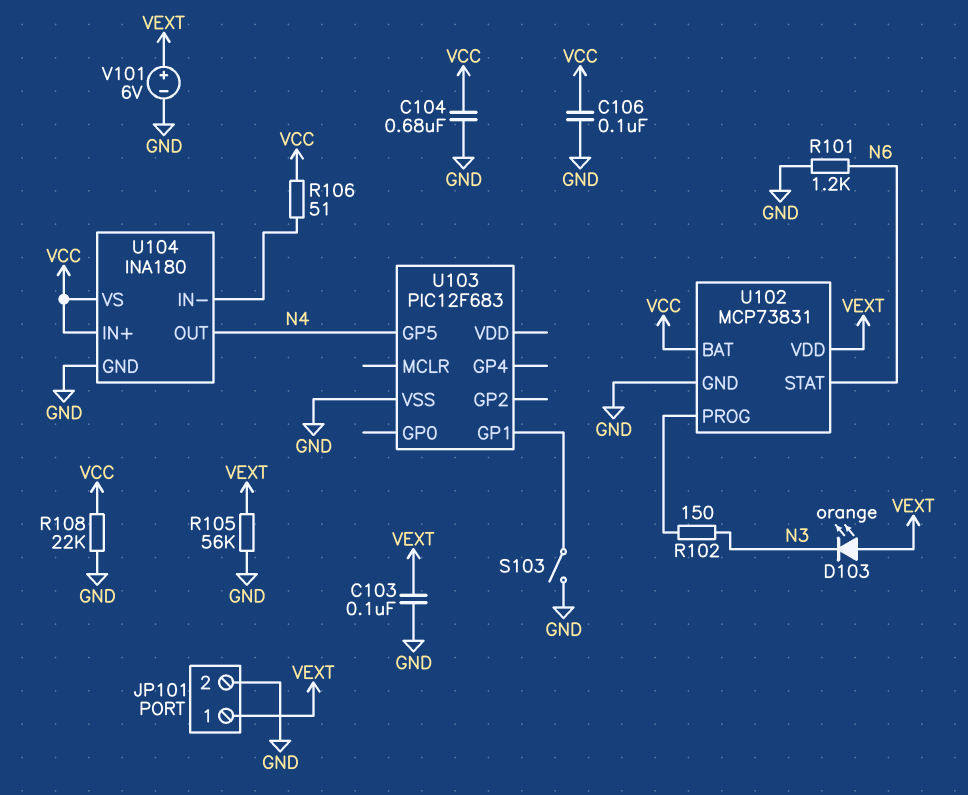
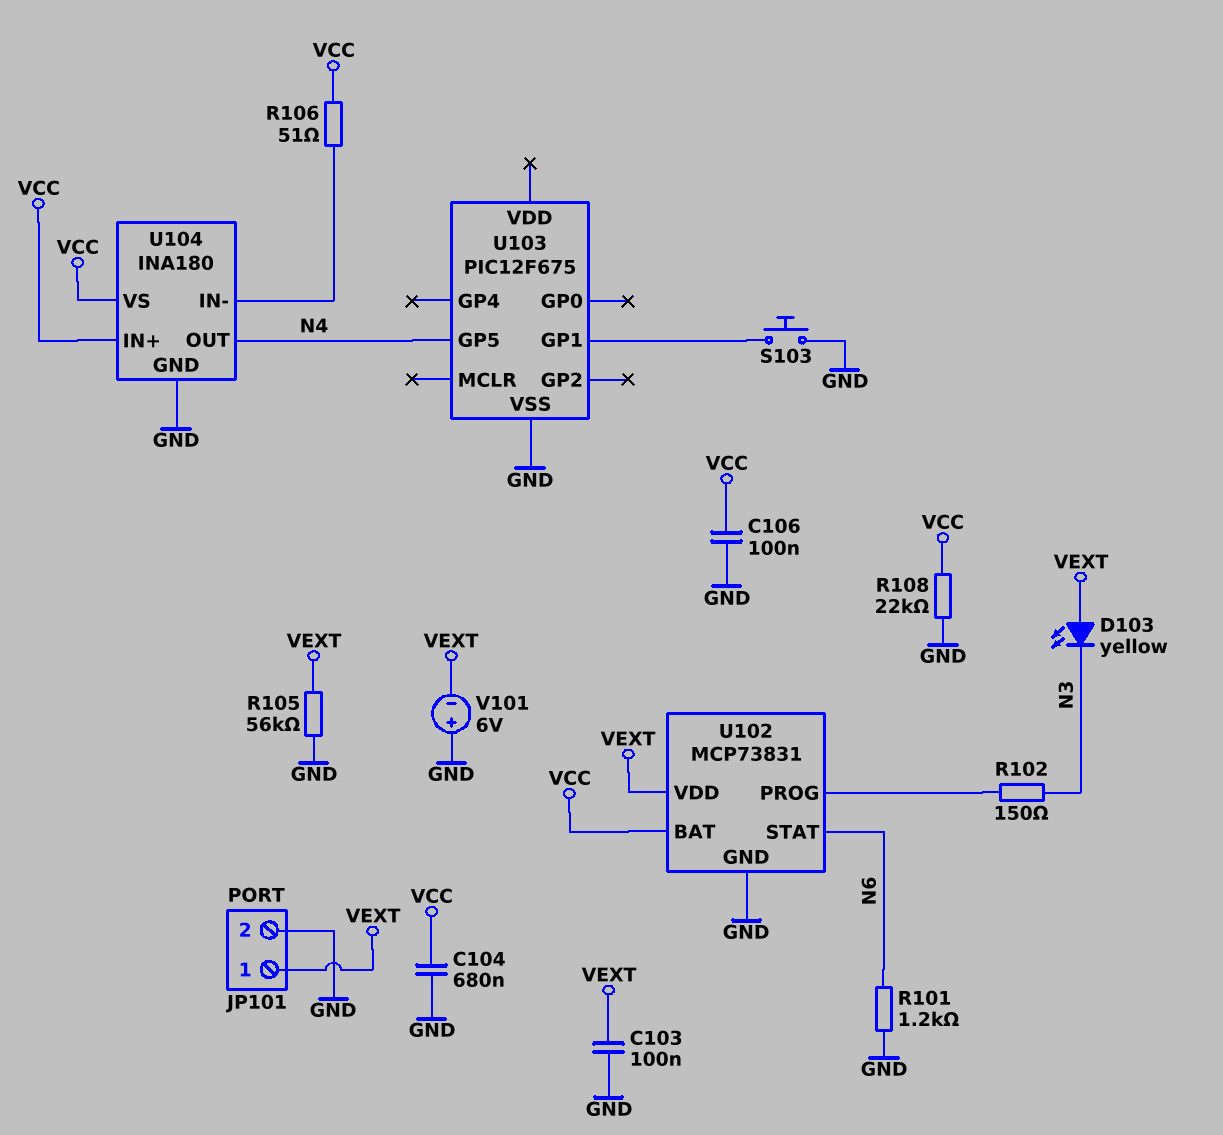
D103: LED orange (A VEXT, K N3) -> LED yellow (A VEXT, K N3)
S103: switch (GND, U103/GP1) -> button (GND, U103/GP1)
U103: PIC12F683 -> PIC12F675
V101: 6V (plus VEXT, minus GND) -> 6V (plus GND, minus VEXT)

